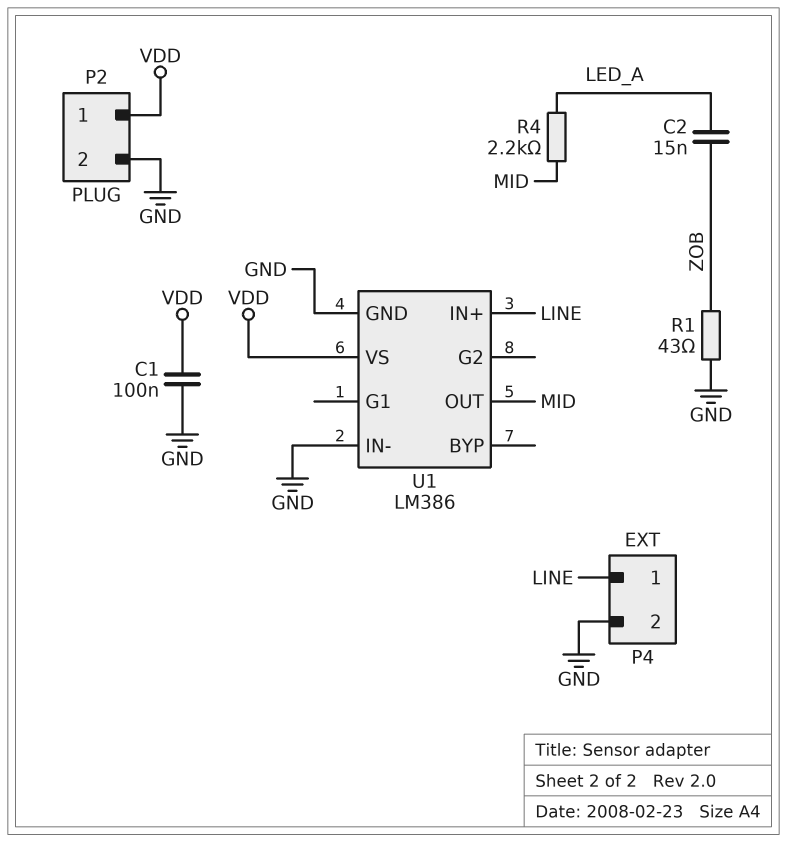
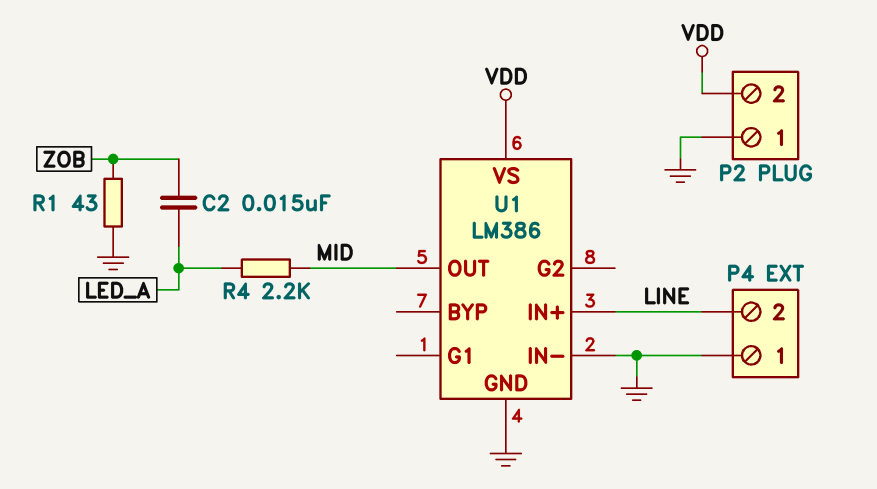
C1: 100nF (GND, VDD) -> none
P2 pin 1: VDD -> GND
P2 pin 2: GND -> VDD
P4 pin 1: LINE -> GND
P4 pin 2: GND -> LINE

